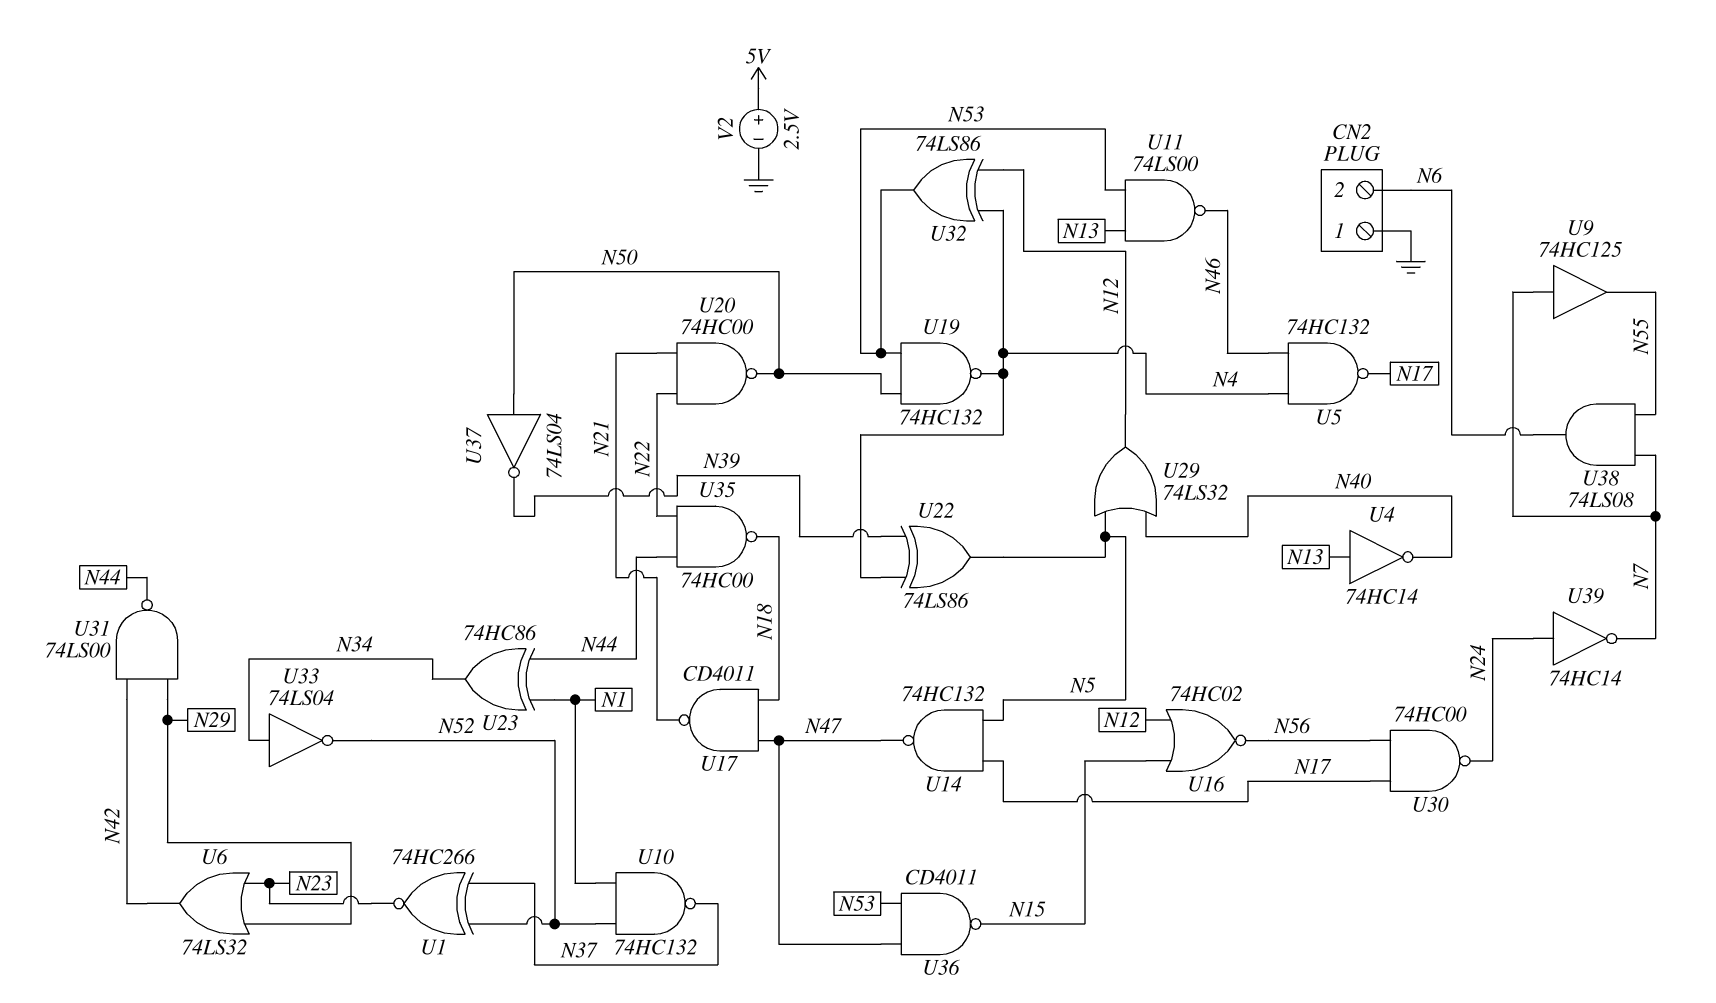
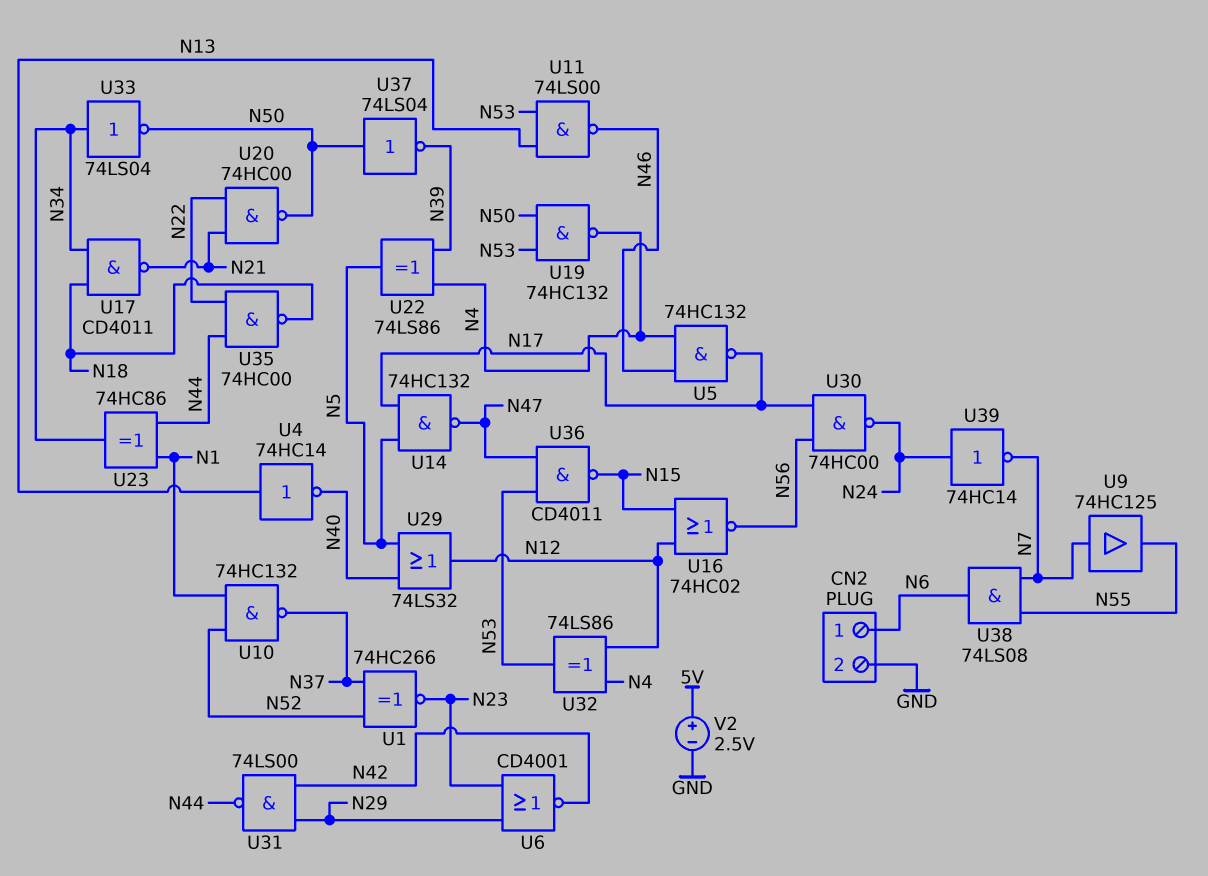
CN2 pin 1: GND -> N6
CN2 pin 2: N6 -> GND
U6: OR 74LS32 (in N23, in N29, out N42) -> NOR CD4001 (in N23, in N29, out N42)
U17: NAND CD4011 (in N18, in N47, out N21) -> NAND CD4011 (in N18, in N34, out N21)
U33: NOT 74LS04 (in N34, out N52) -> NOT 74LS04 (in N34, out N50)

